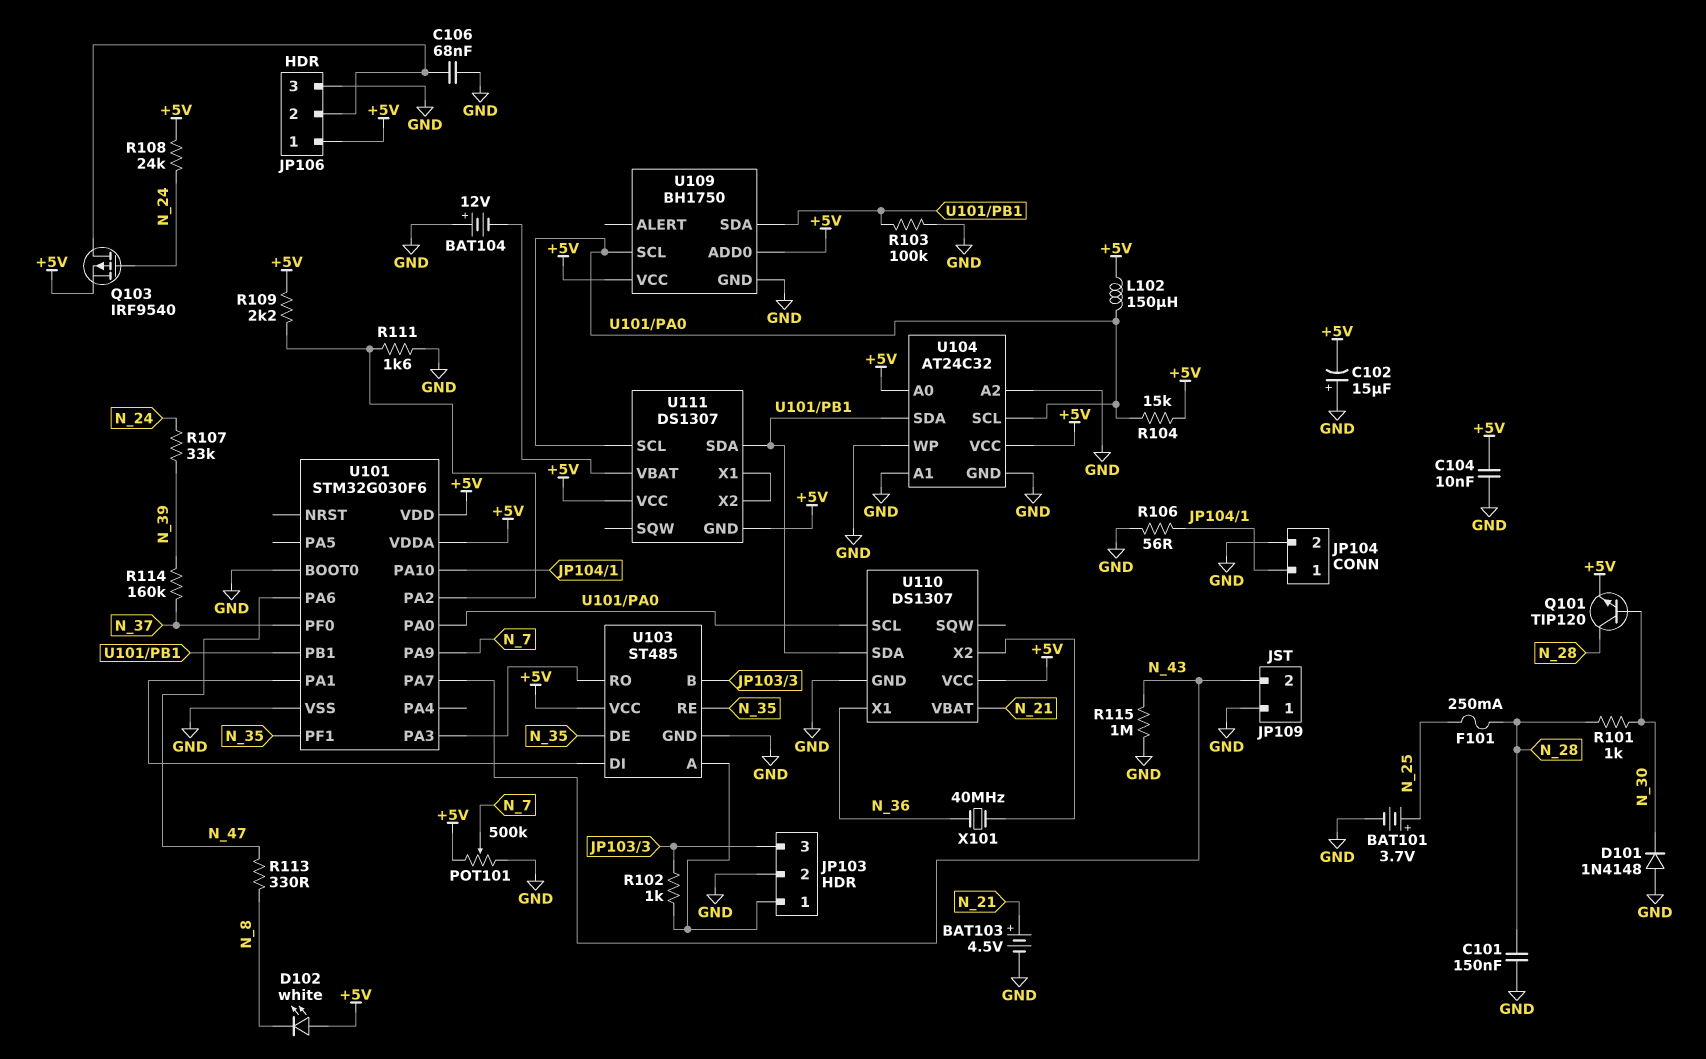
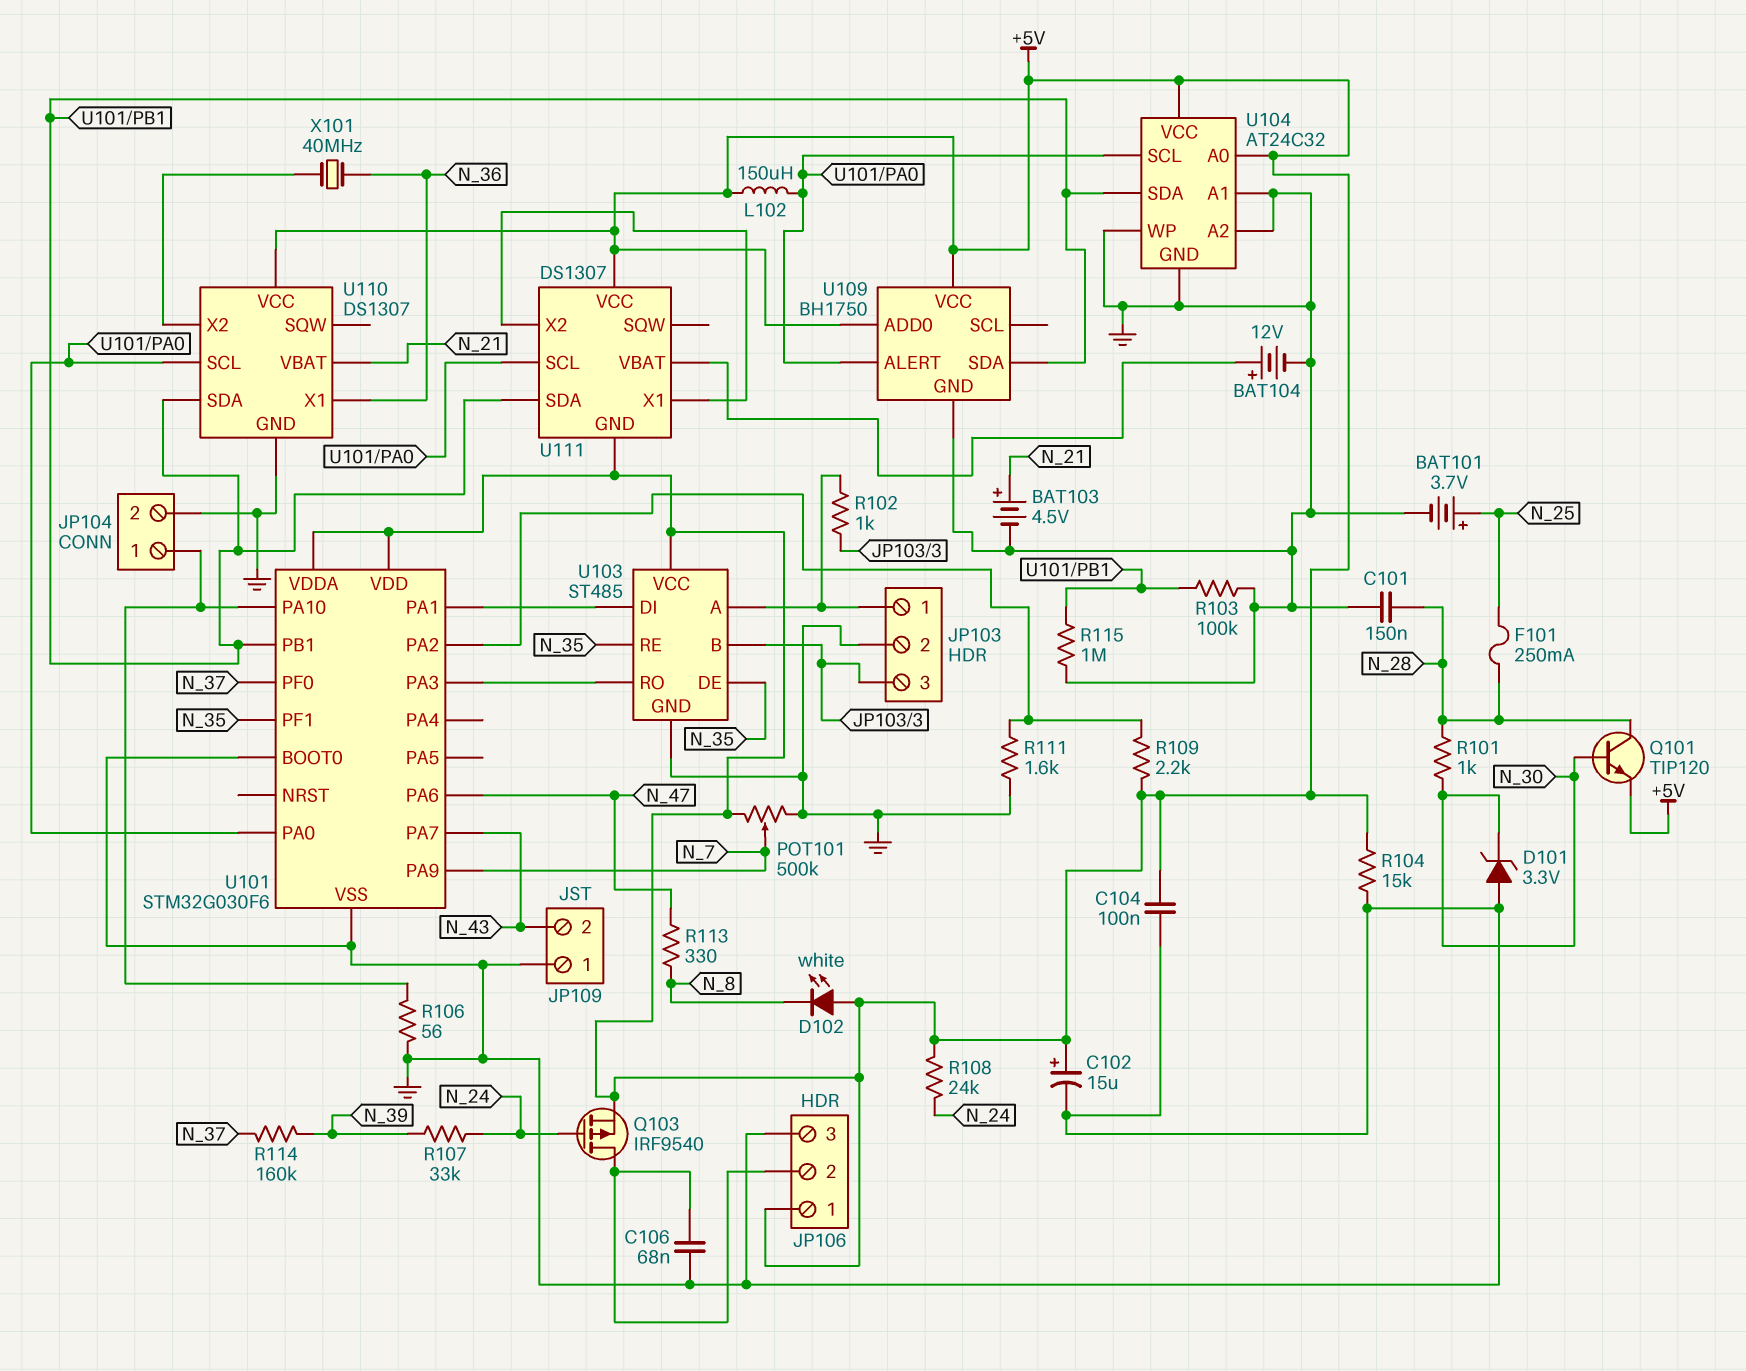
BAT104: 12V (plus GND, minus U111/VBAT) -> 12V (plus U111/VBAT, minus GND)
C102: 15uF (plus GND, minus +5V) -> 15uF (plus +5V, minus GND)
C104: 10nF (+5V, GND) -> 100nF (+5V, GND)
D101: diode 1N4148 (A GND, K N_30) -> zener 3.3V (A GND, K N_30)
R104: 15k (+5V, U101/PA0) -> 15k (+5V, GND)
R115: 1M (GND, N_43) -> 1M (GND, U101/PB1)
U109 pin ALERT: none -> U101/PA0
U109 pin SCL: U101/PA0 -> none

